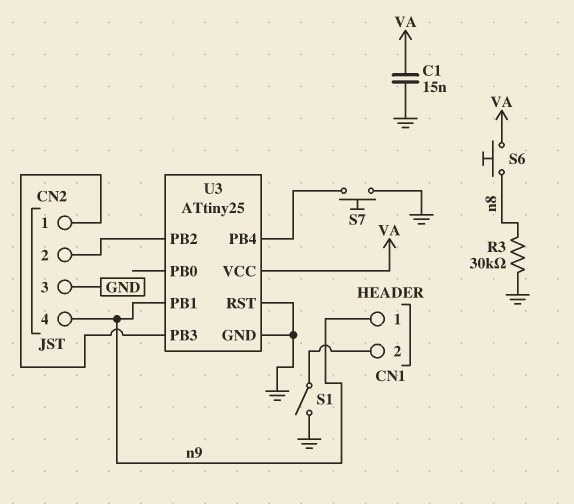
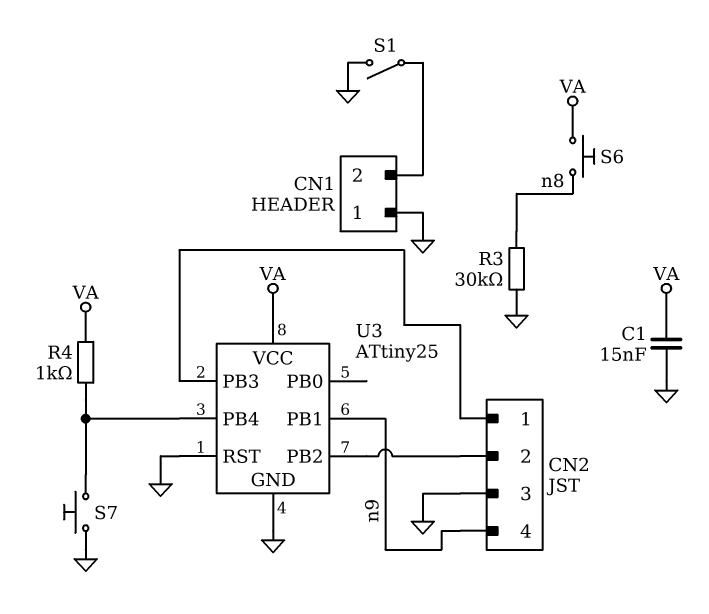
CN1 pin 1: n9 -> GND
R4: none -> 1k (U3/PB4, VA)

